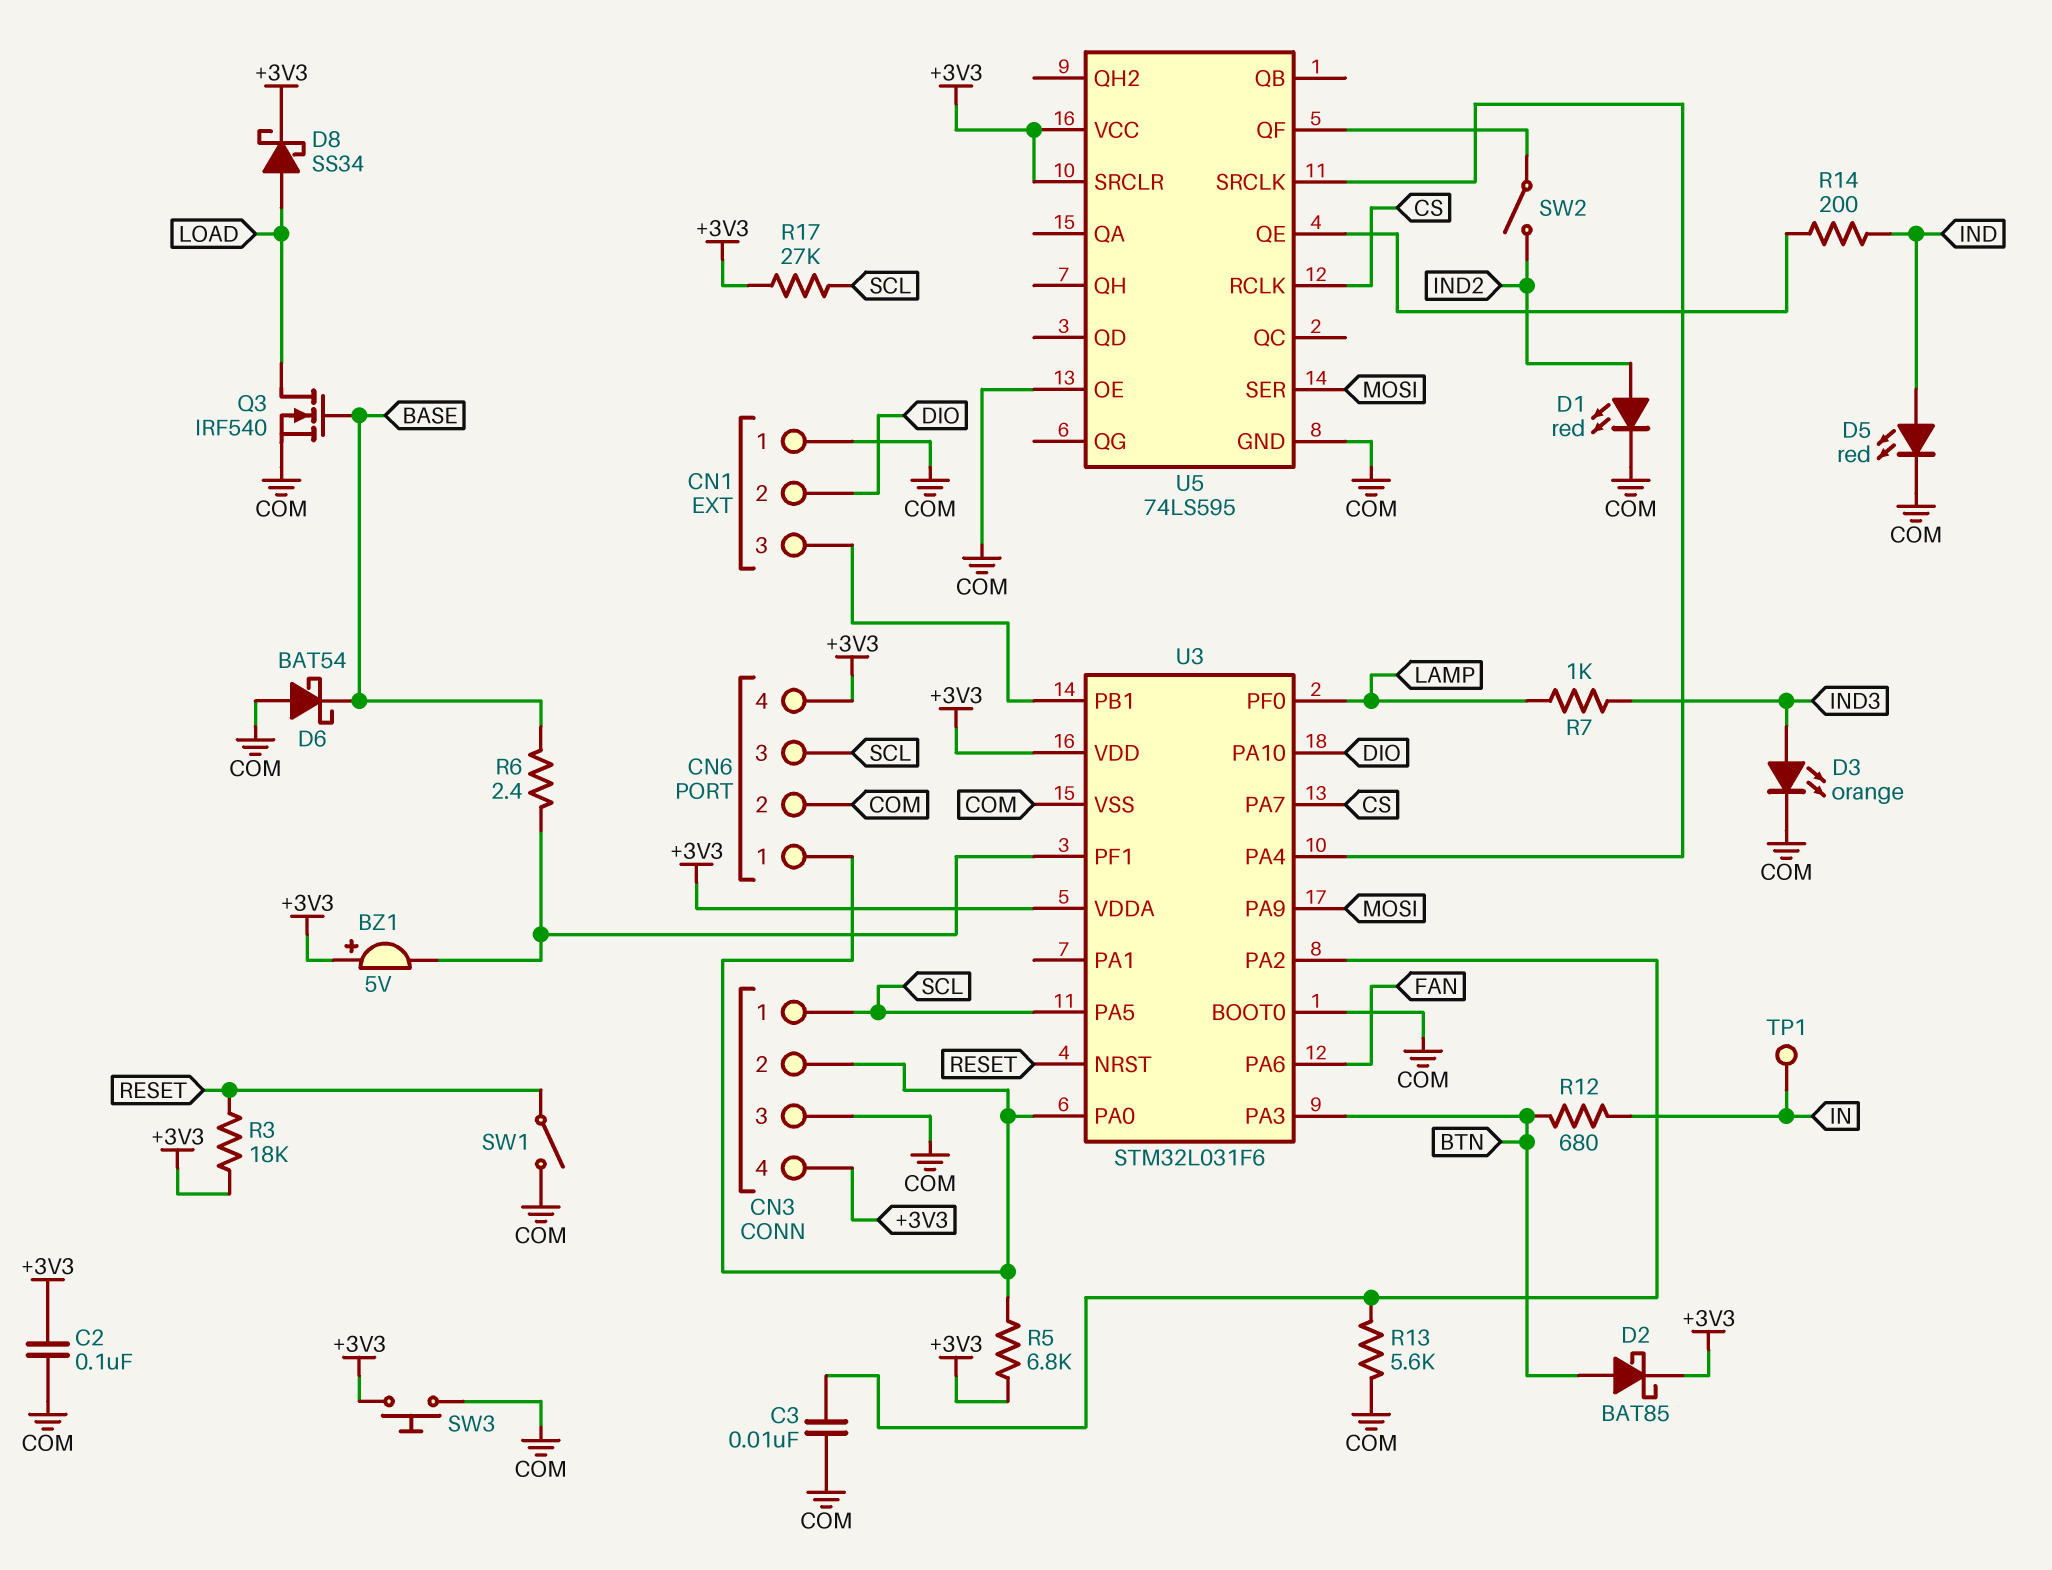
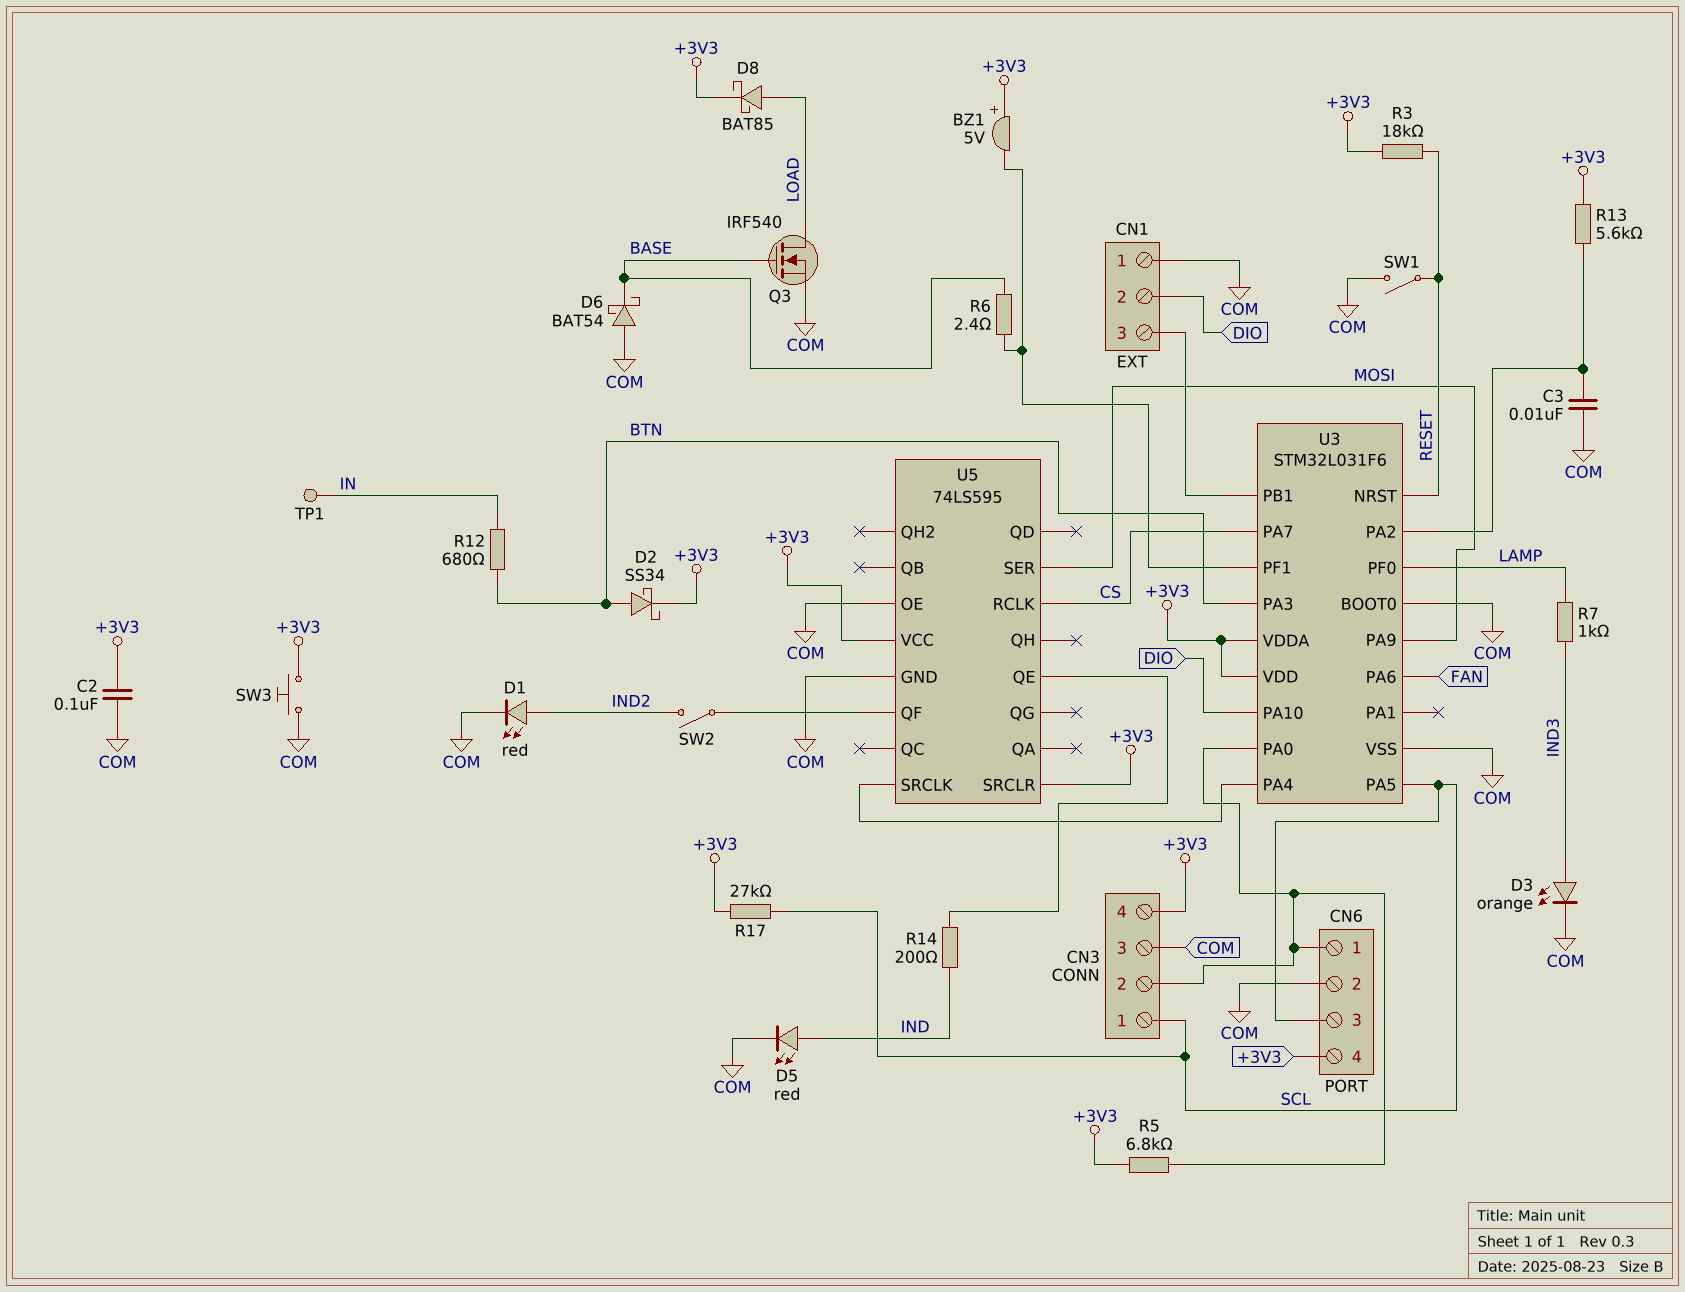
D2: schottky BAT85 (A BTN, K +3V3) -> schottky SS34 (A BTN, K +3V3)
D8: schottky SS34 (A LOAD, K +3V3) -> schottky BAT85 (A LOAD, K +3V3)
R13: 5.6k (COM, U3/PA2) -> 5.6k (+3V3, U3/PA2)

